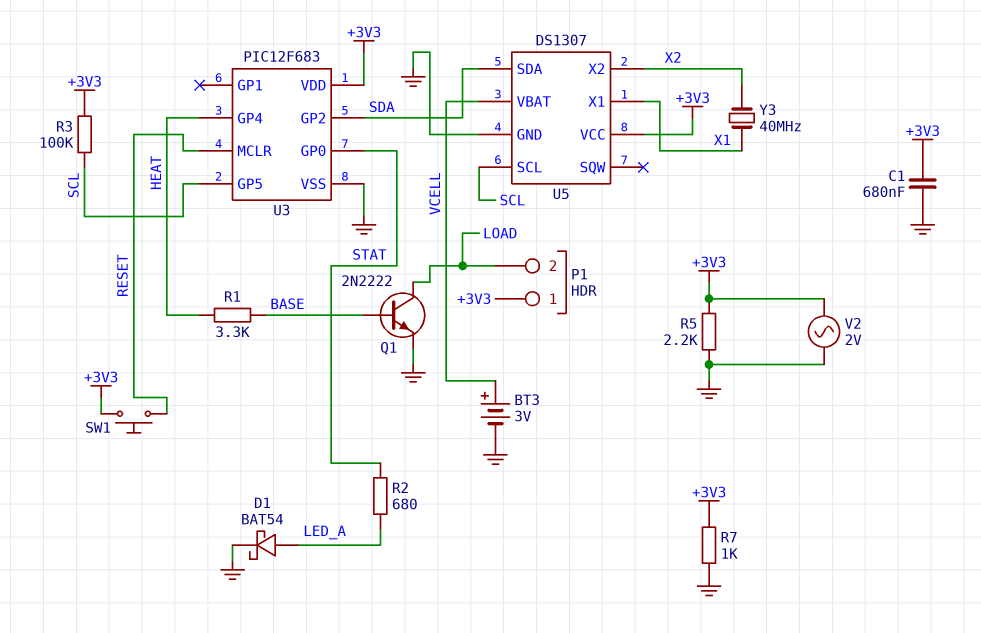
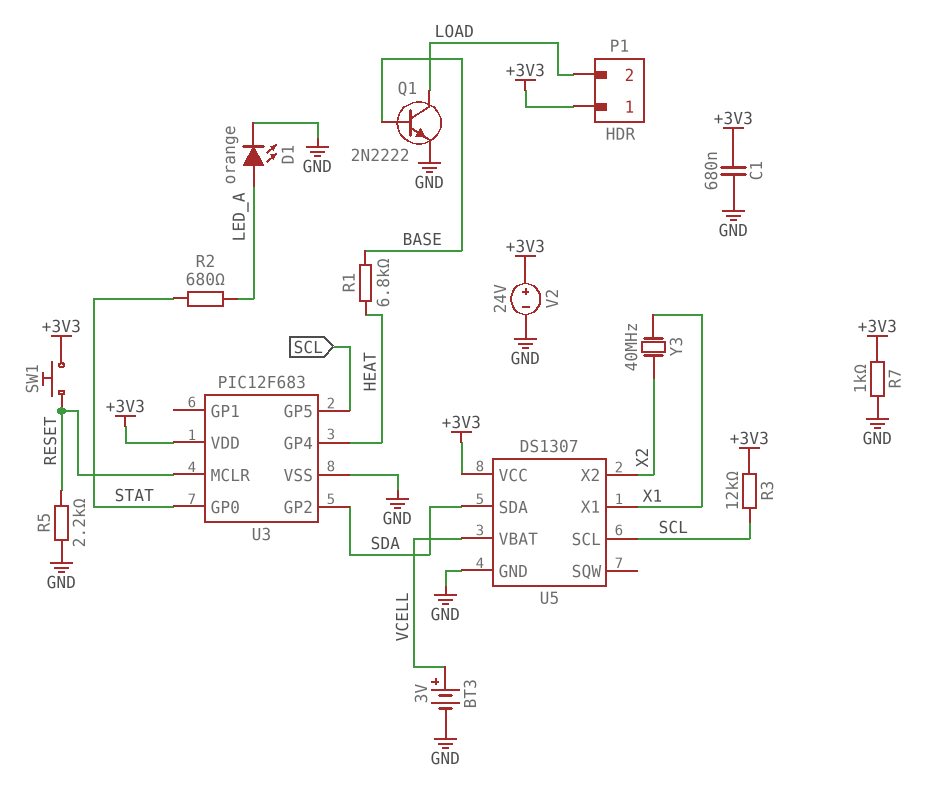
D1: schottky BAT54 (A LED_A, K GND) -> LED orange (A LED_A, K GND)
R1: 3.3k (BASE, HEAT) -> 6.8k (BASE, HEAT)
R3: 100k (+3V3, SCL) -> 12k (+3V3, SCL)
R5: 2.2k (+3V3, GND) -> 2.2k (GND, RESET)
V2: AC 2V (+3V3, GND) -> 24V (plus +3V3, minus GND)

